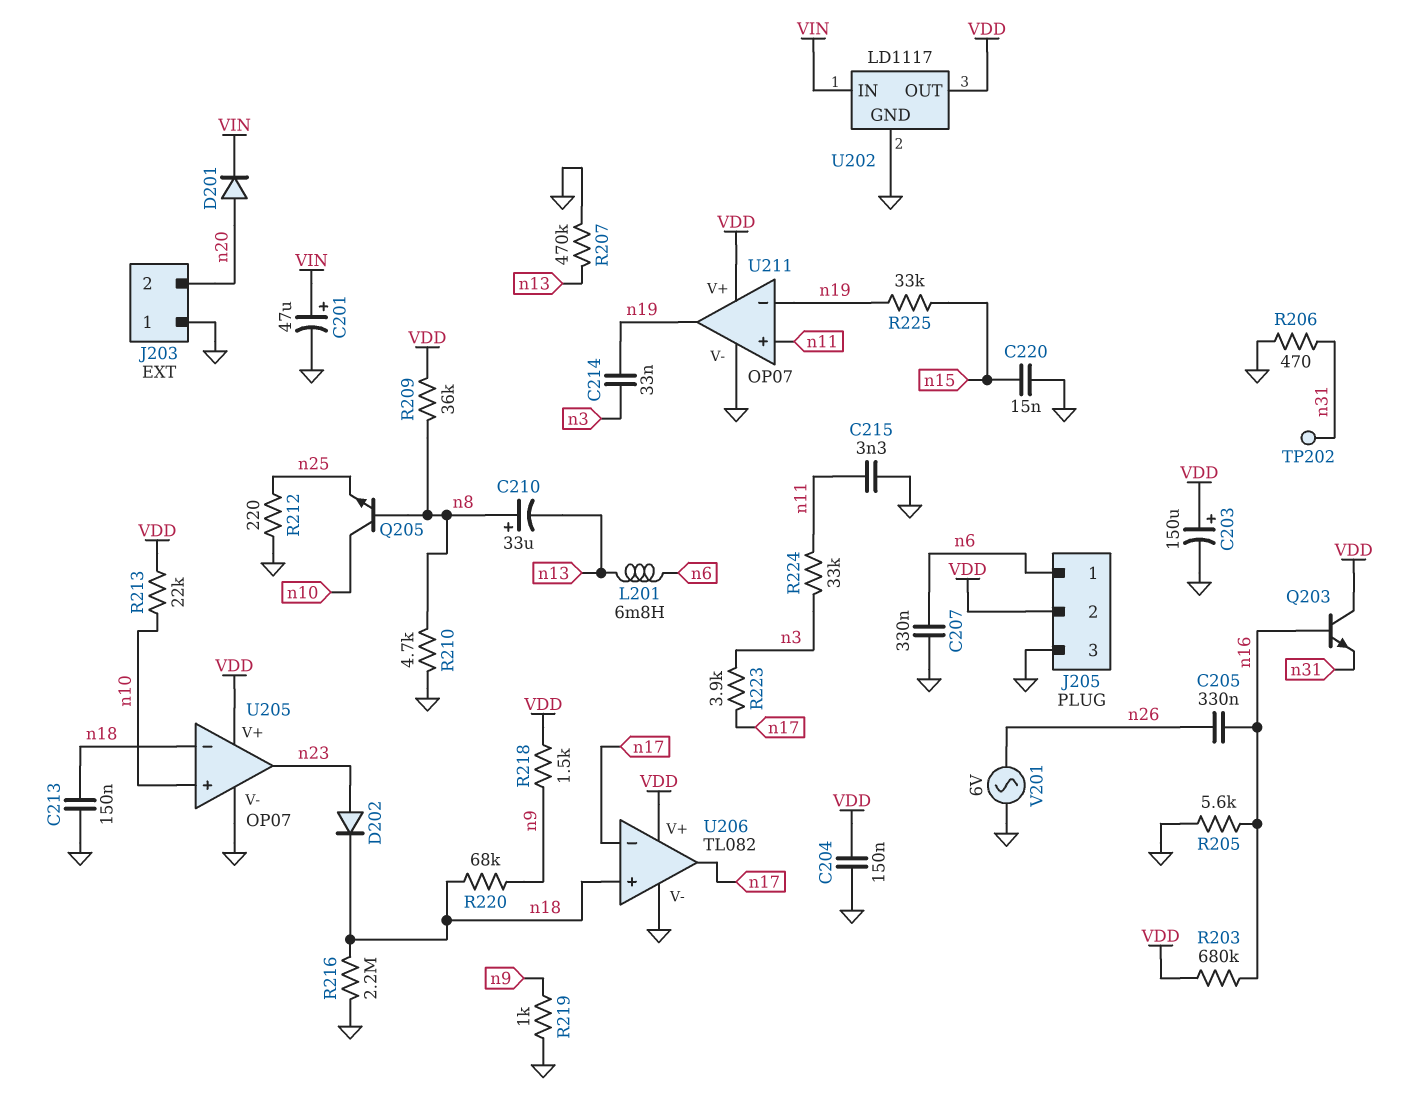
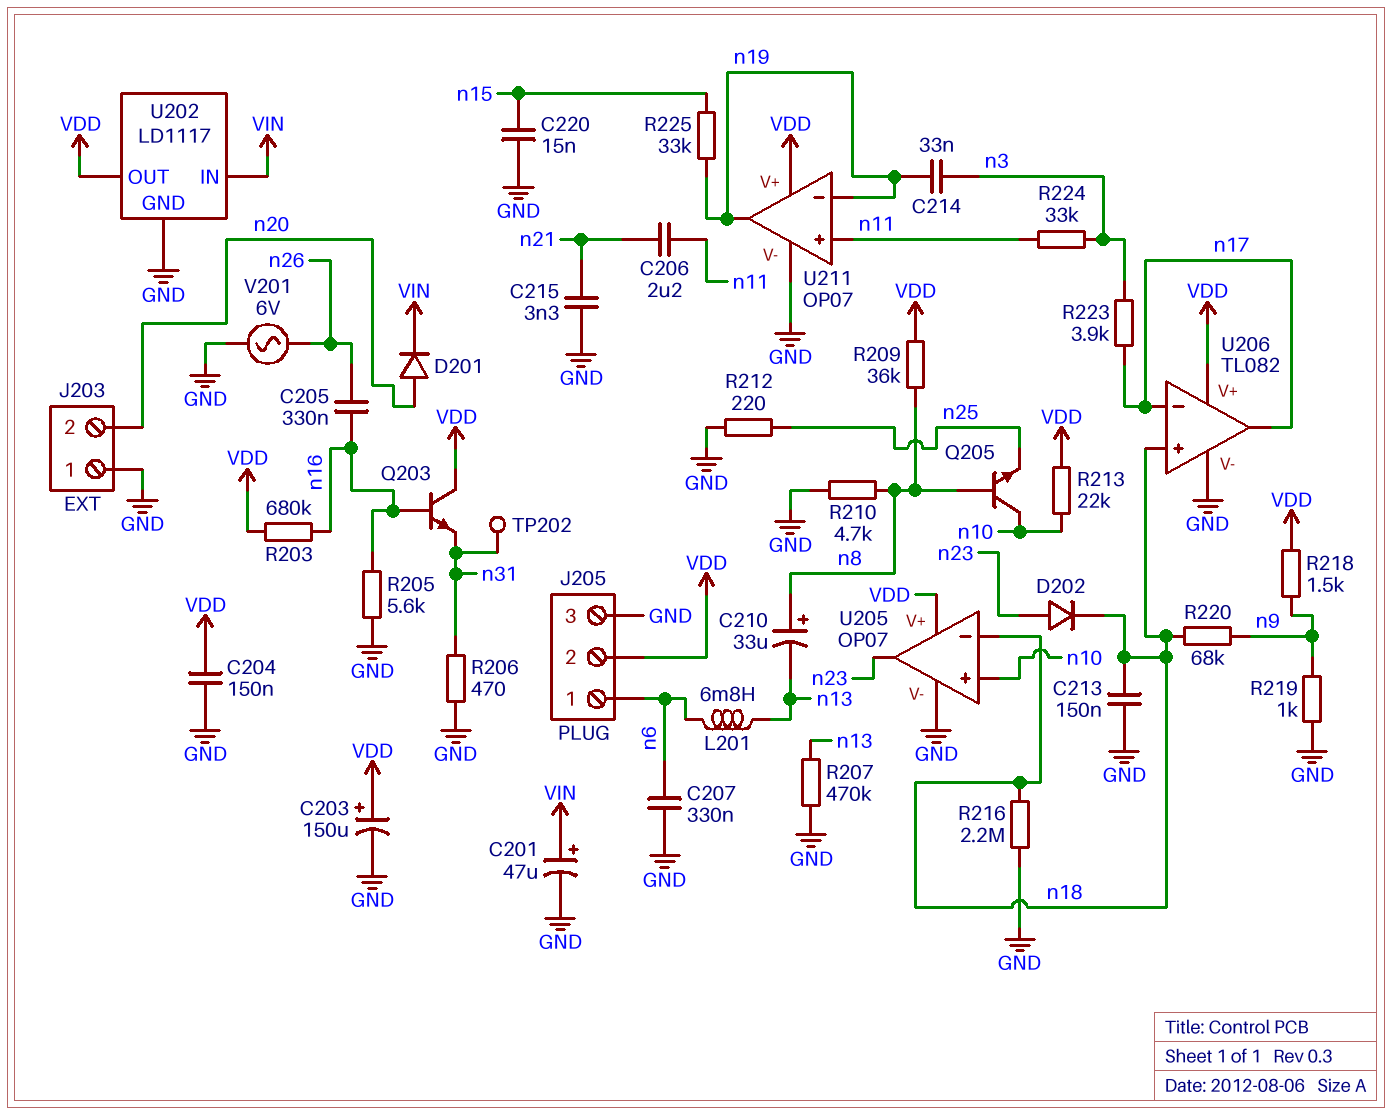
C206: none -> 2.2uF (n11, n21)
C215: 3.3nF (GND, n11) -> 3.3nF (GND, n21)

